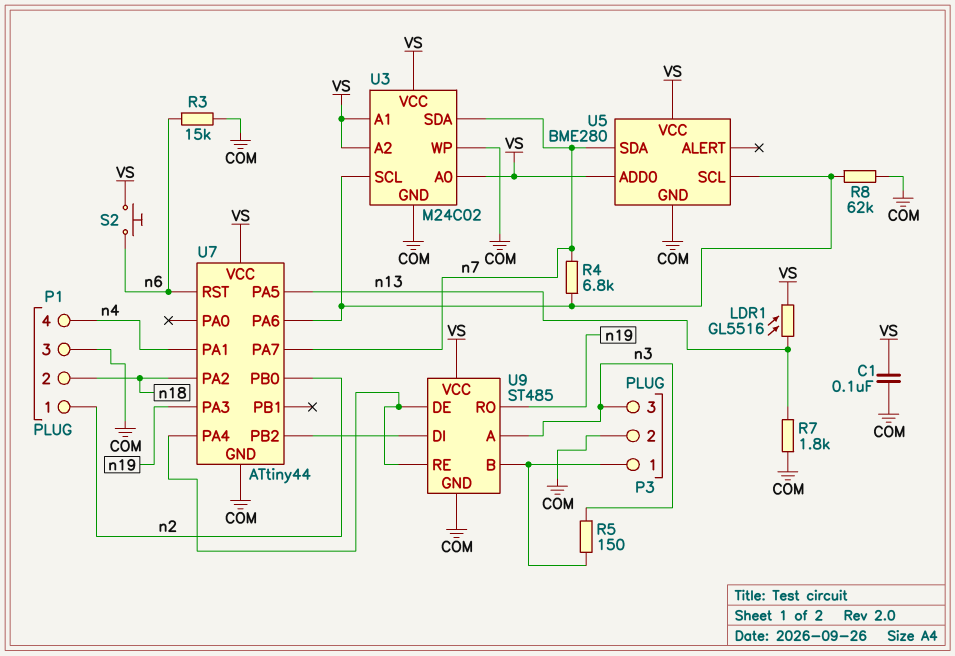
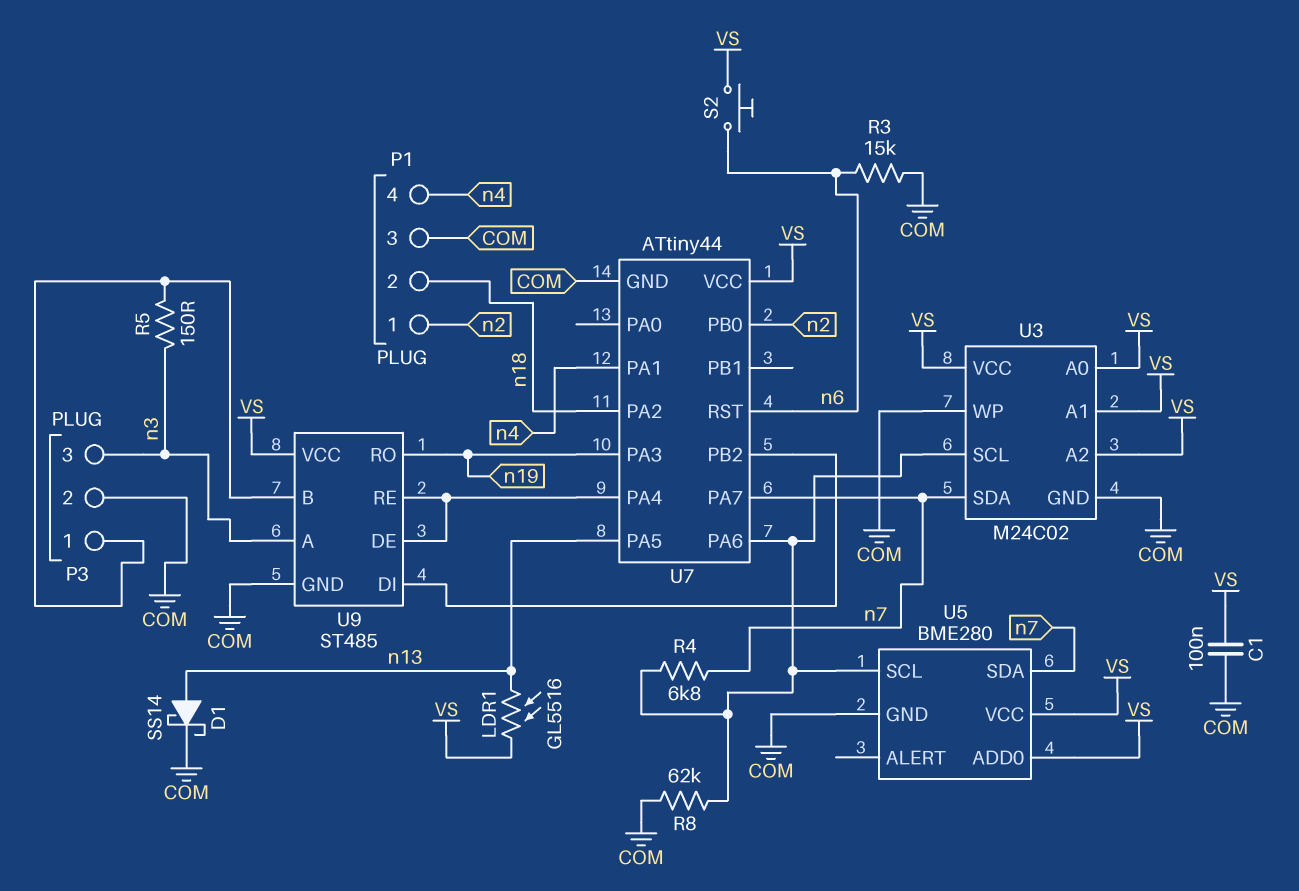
D1: none -> schottky SS14 (A n13, K COM)
R7: 1.8k (COM, n13) -> none

